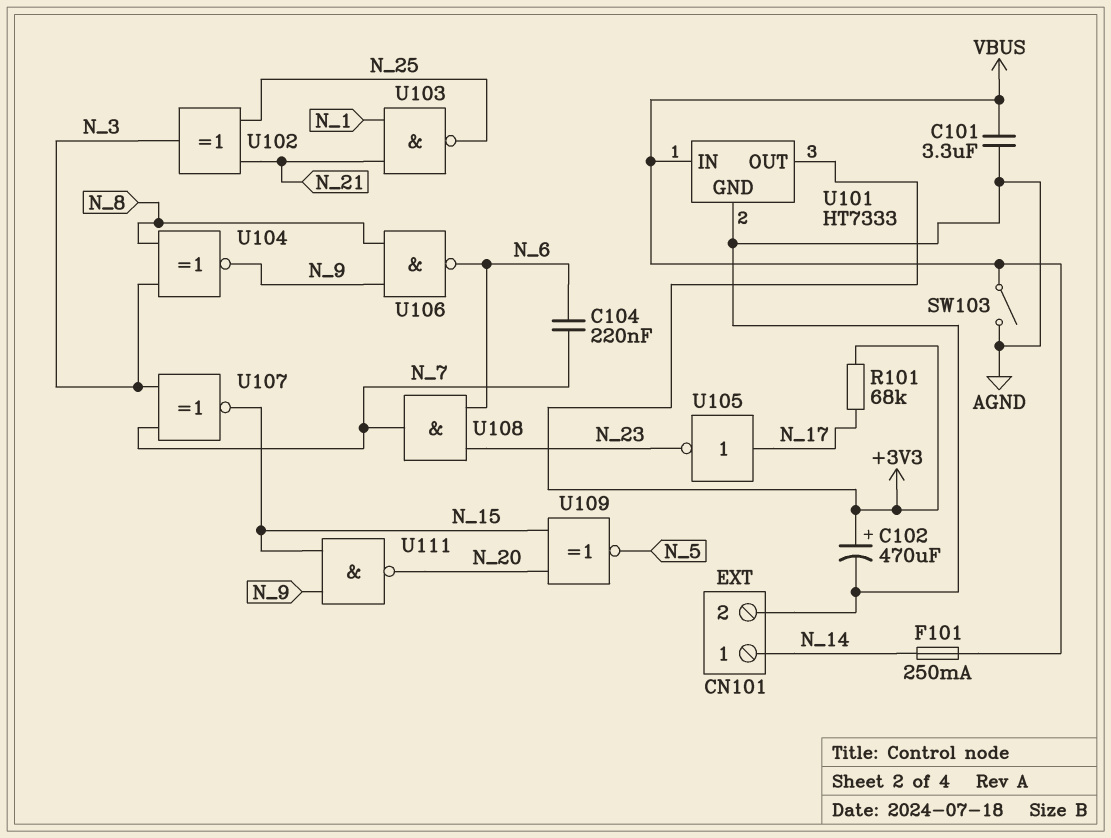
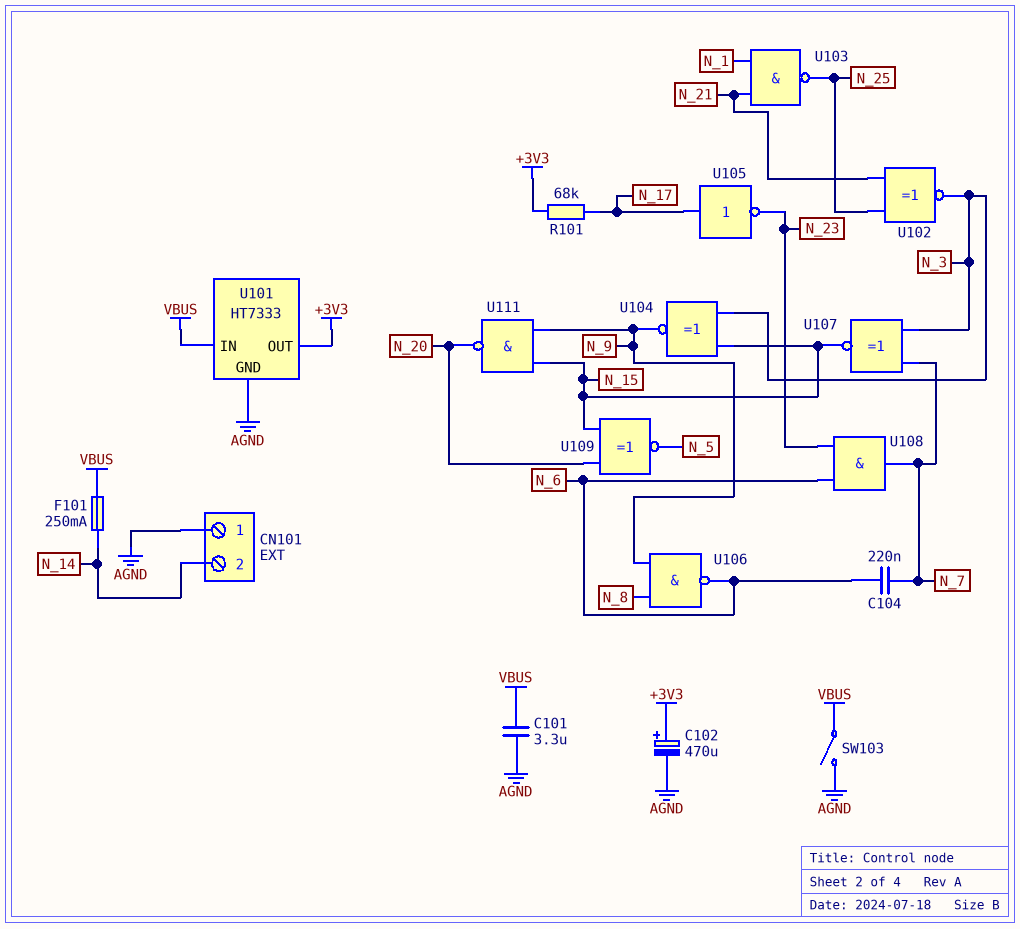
CN101 pin 1: N_14 -> AGND
CN101 pin 2: AGND -> N_14
U102: XOR (in N_21, in N_25, out N_3) -> XNOR (in N_21, in N_25, out N_3)
U104: XNOR (in N_3, in N_8, out N_9) -> XNOR (in N_3, in N_15, out N_9)

